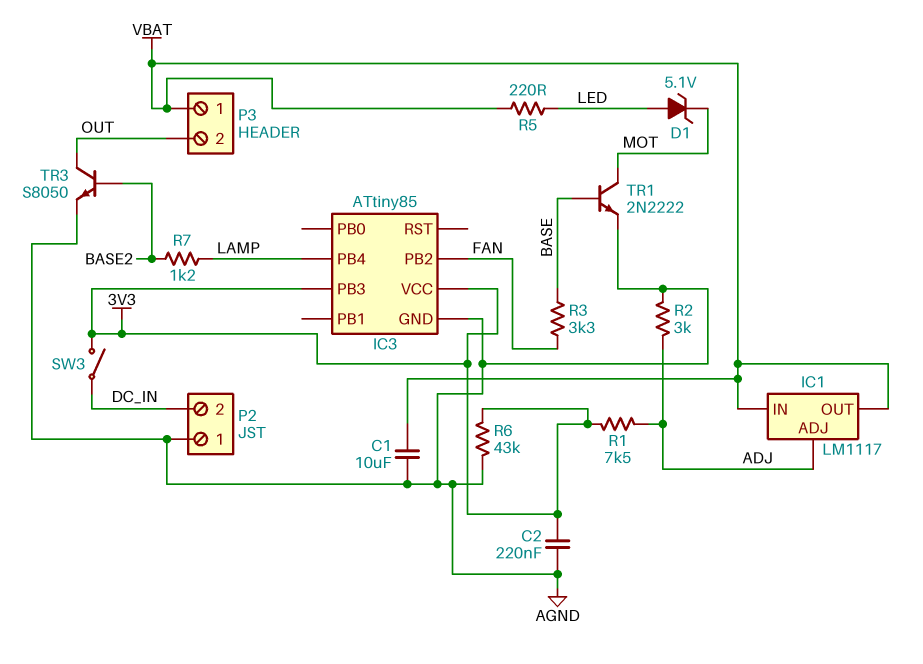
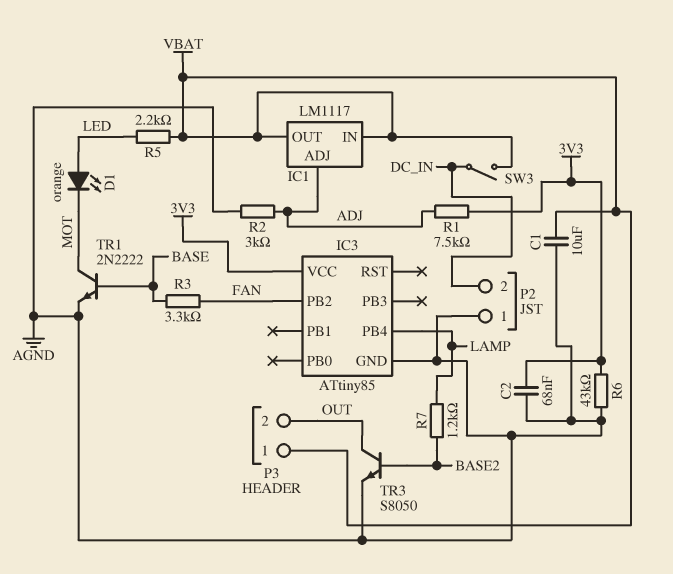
C2: 220nF (3V3, AGND) -> 68nF (3V3, AGND)
D1: zener 5.1V (A LED, K MOT) -> LED orange (A LED, K MOT)
IC3 pin PB3: 3V3 -> none
R5: 220 (LED, VBAT) -> 2.2k (LED, VBAT)
SW3: switch (3V3, DC_IN) -> switch (DC_IN, VBAT)

